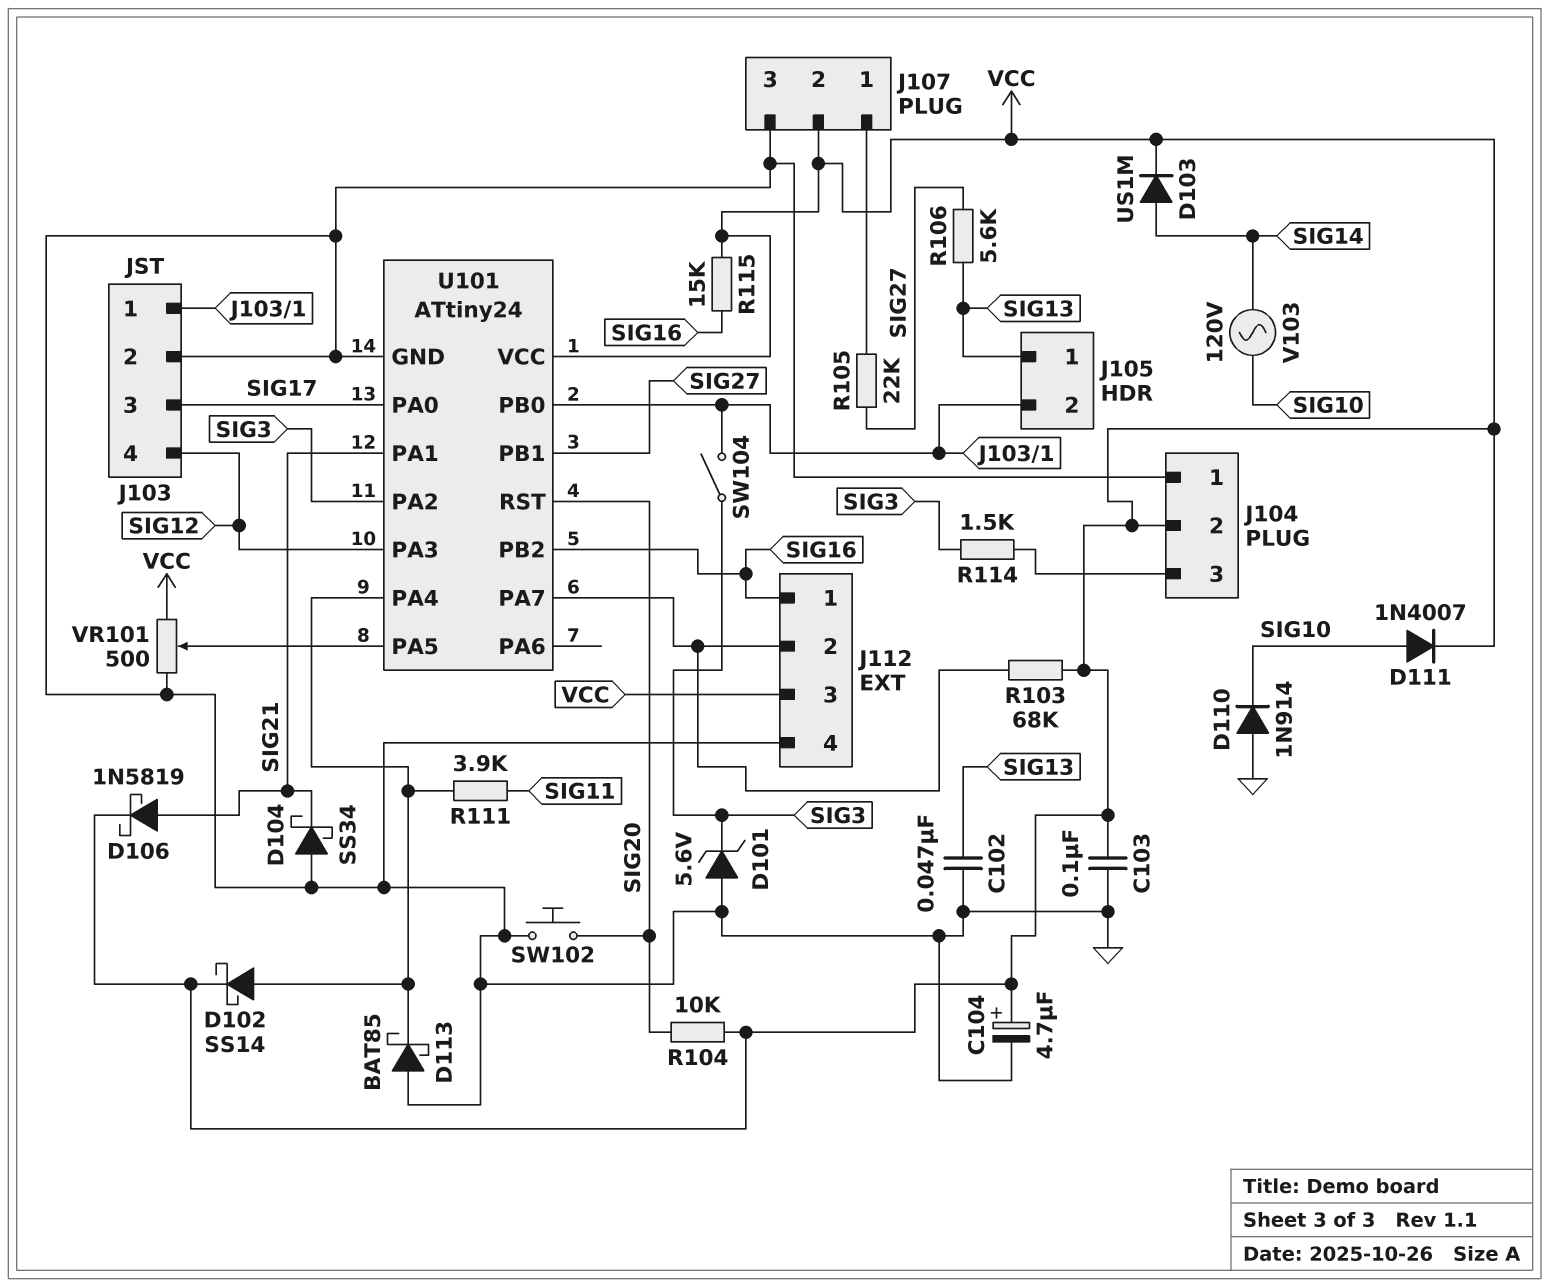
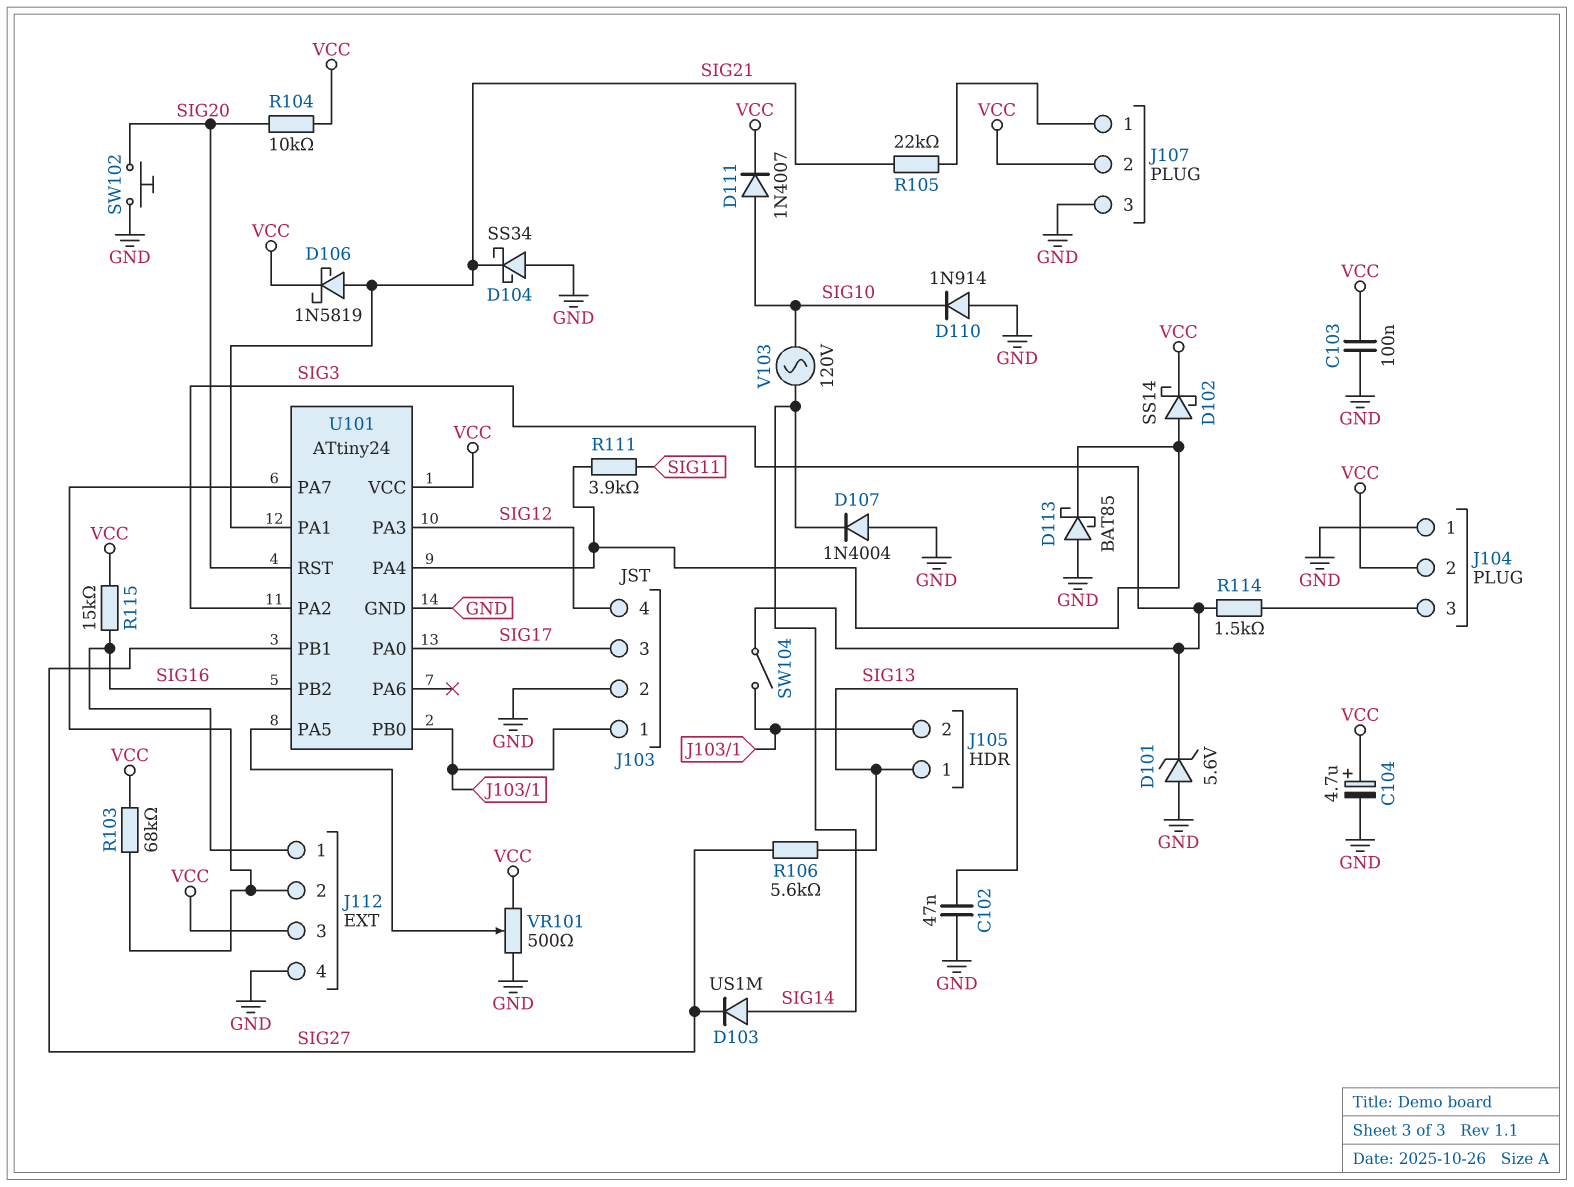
D103: diode US1M (A SIG14, K VCC) -> diode US1M (A SIG14, K SIG27)
D107: none -> diode 1N4004 (A GND, K SIG14)
R105: 22k (J107/1, SIG27) -> 22k (J107/1, SIG21)

